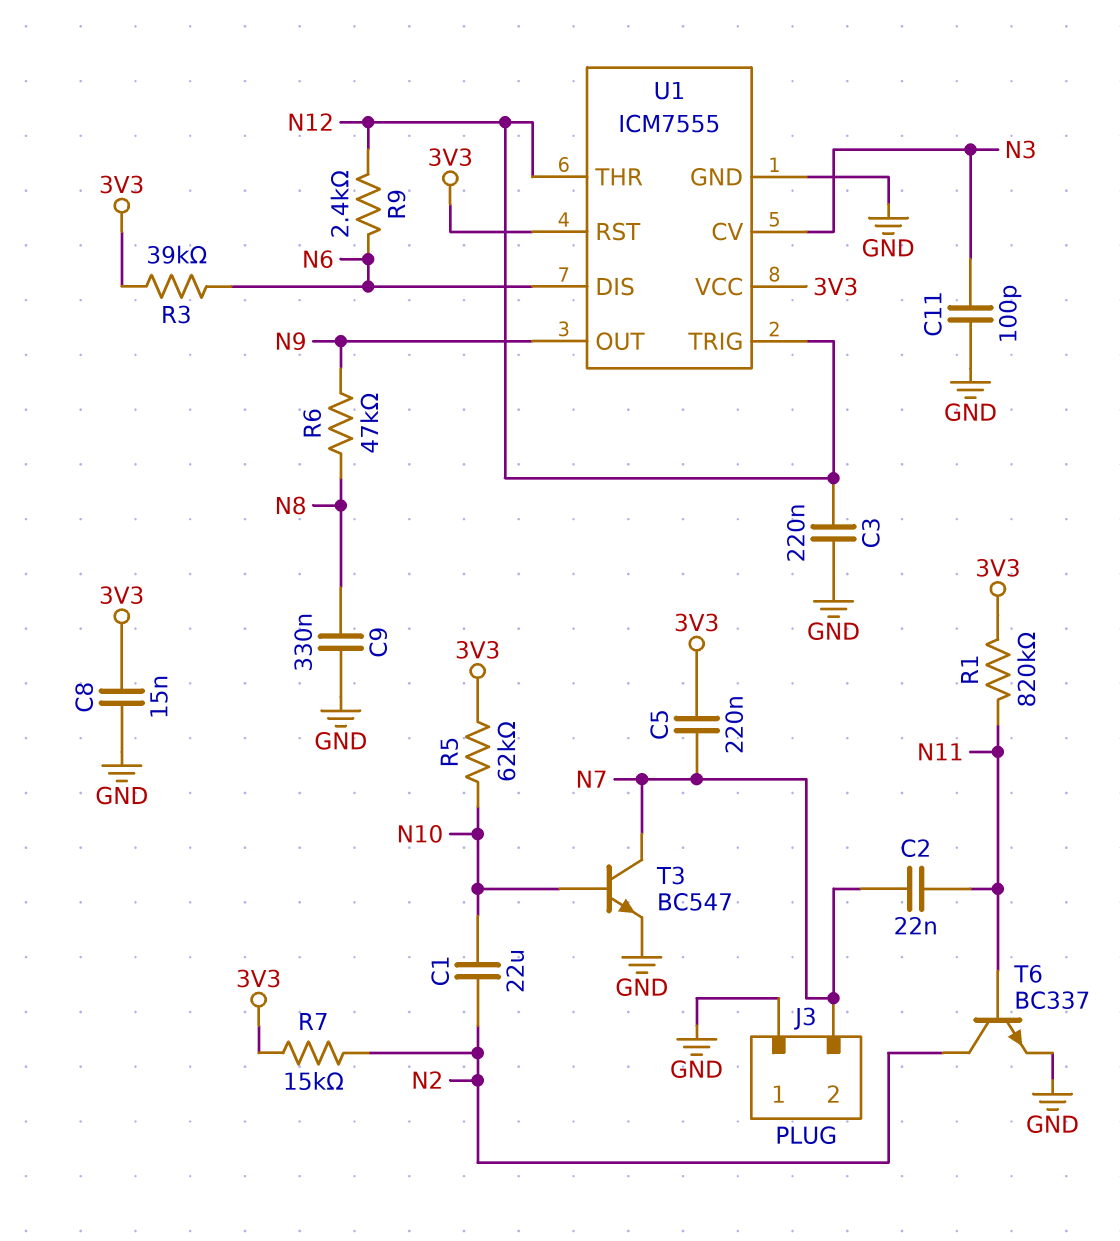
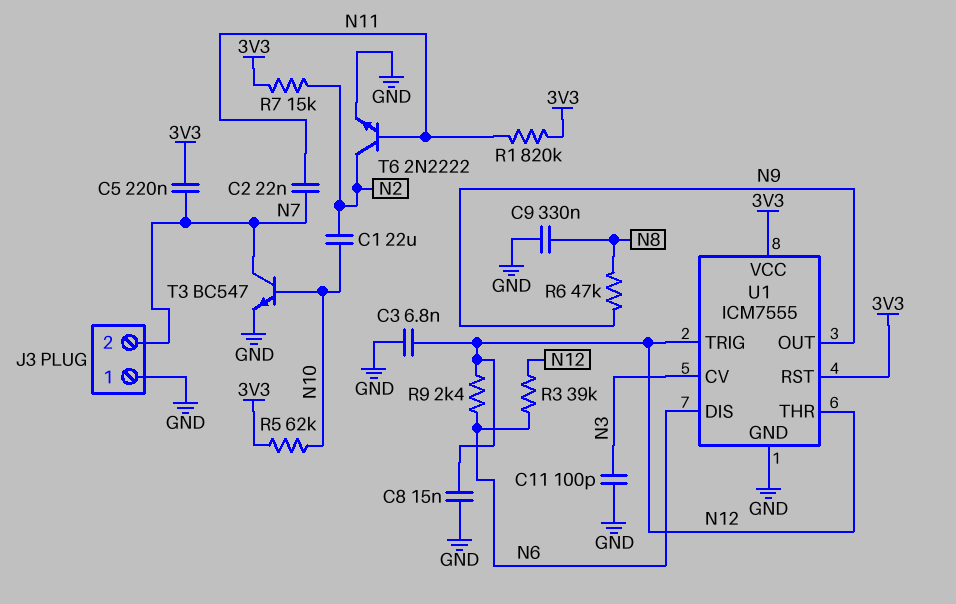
C3: 220nF (GND, N12) -> 6.8nF (GND, N12)
C8: 15nF (3V3, GND) -> 15nF (GND, N12)
R3: 39k (3V3, N6) -> 39k (N6, N12)
T6: NPN BC337 (B N11, C N2, E GND) -> NPN 2N2222 (B N11, C N2, E GND)

